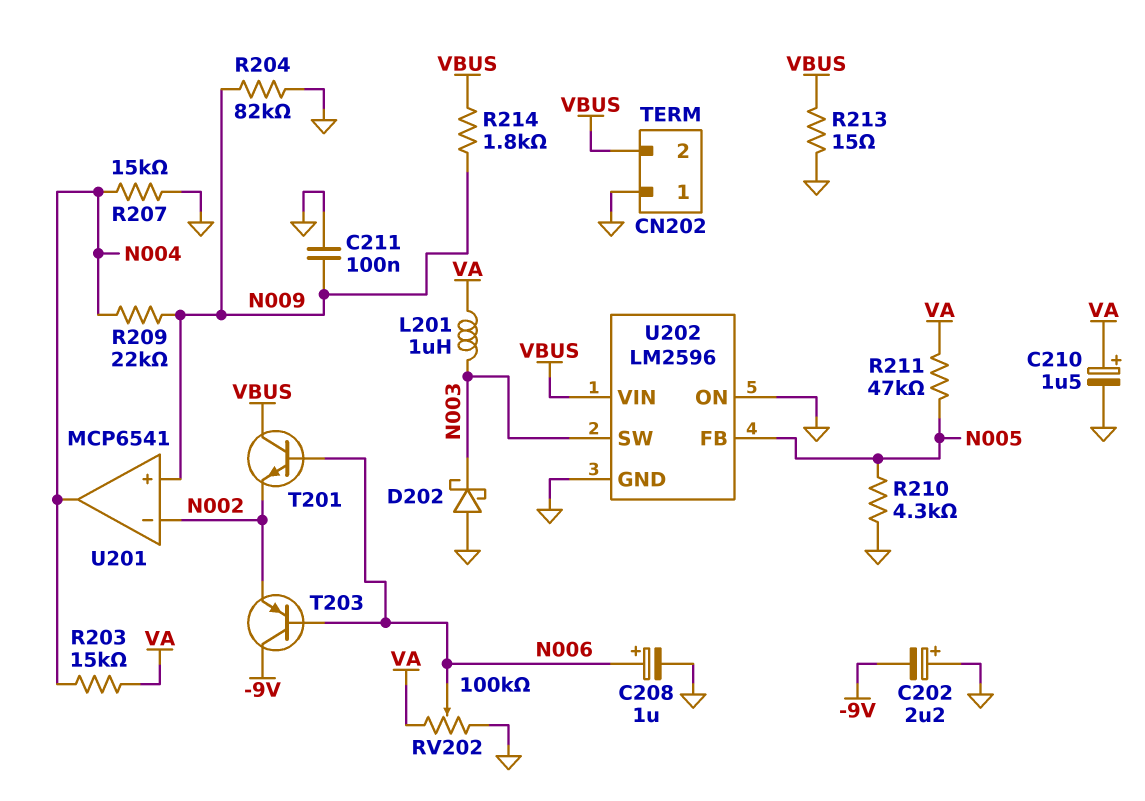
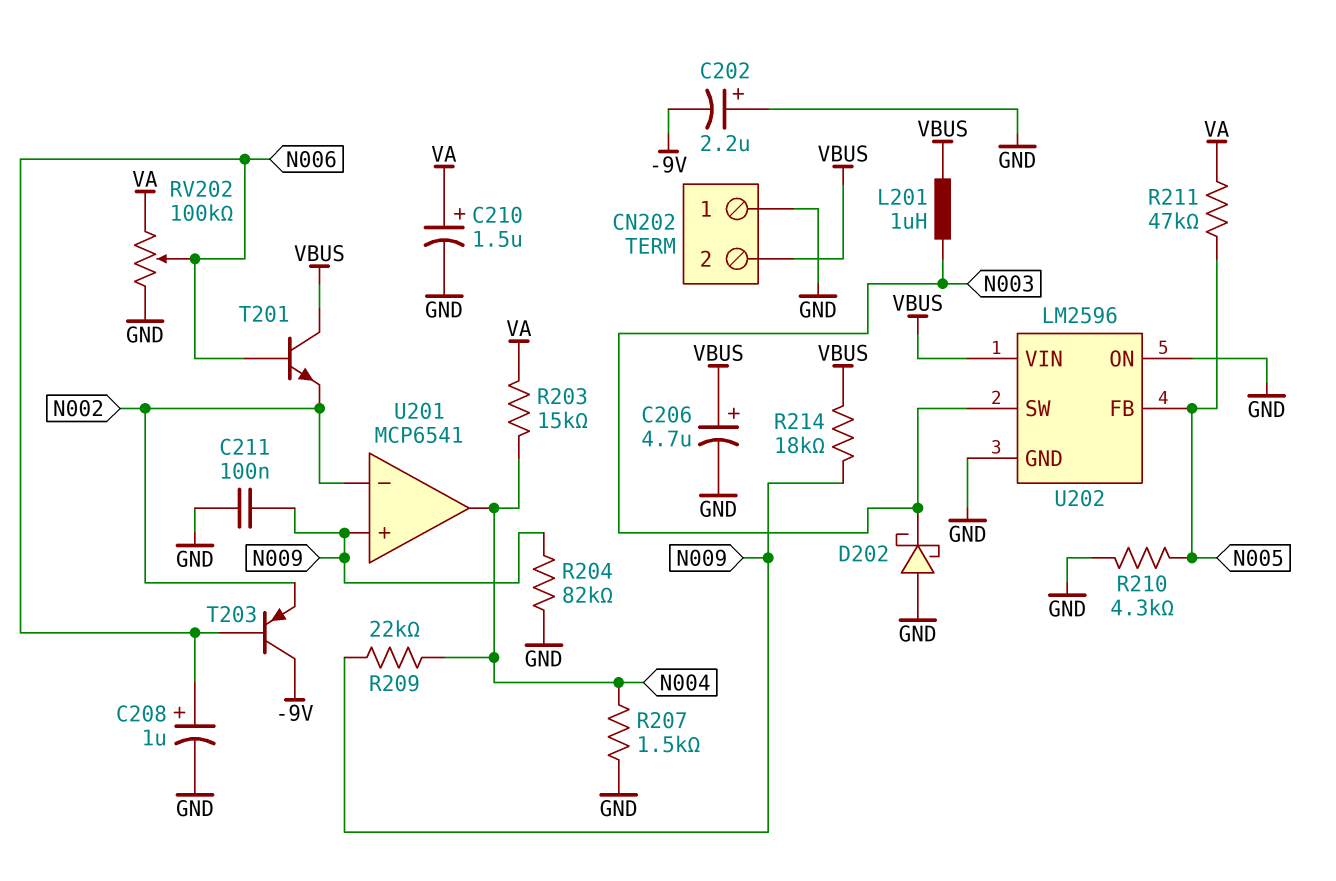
C206: none -> 4.7uF (plus VBUS, minus GND)
L201: 1uH (N003, VA) -> 1uH (N003, VBUS)
R207: 15k (GND, N004) -> 1.5k (GND, N004)
R213: 15 (GND, VBUS) -> none
R214: 1.8k (N009, VBUS) -> 18k (N009, VBUS)

